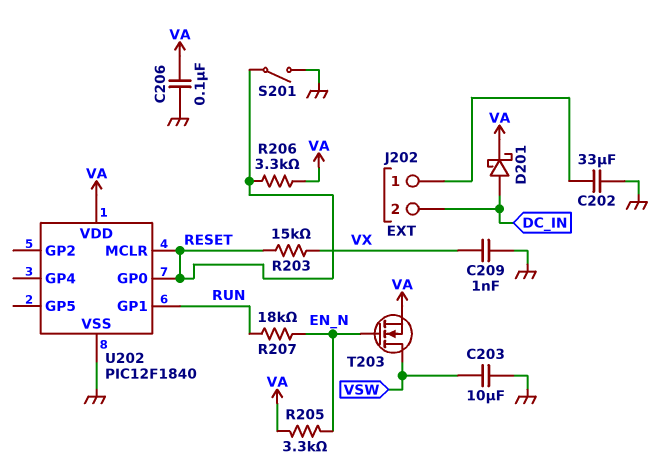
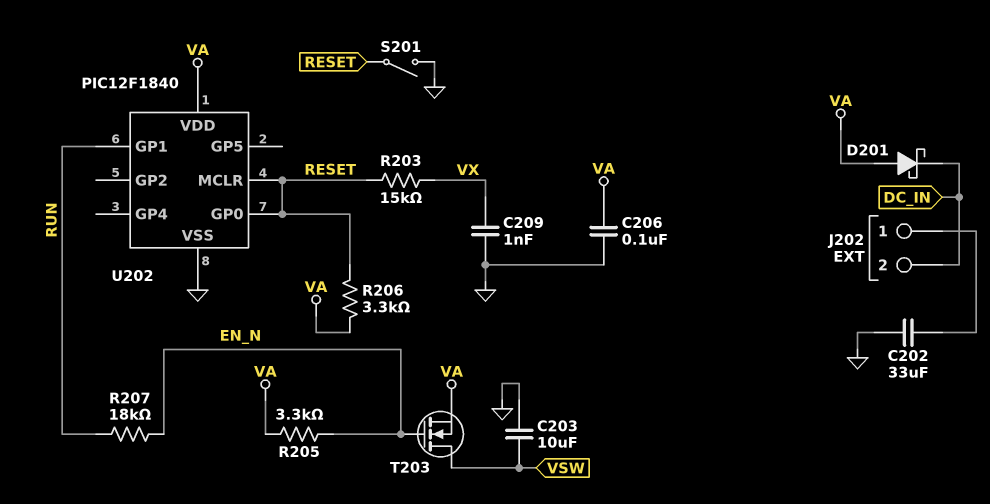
D201: schottky (A DC_IN, K VA) -> schottky (A VA, K DC_IN)

